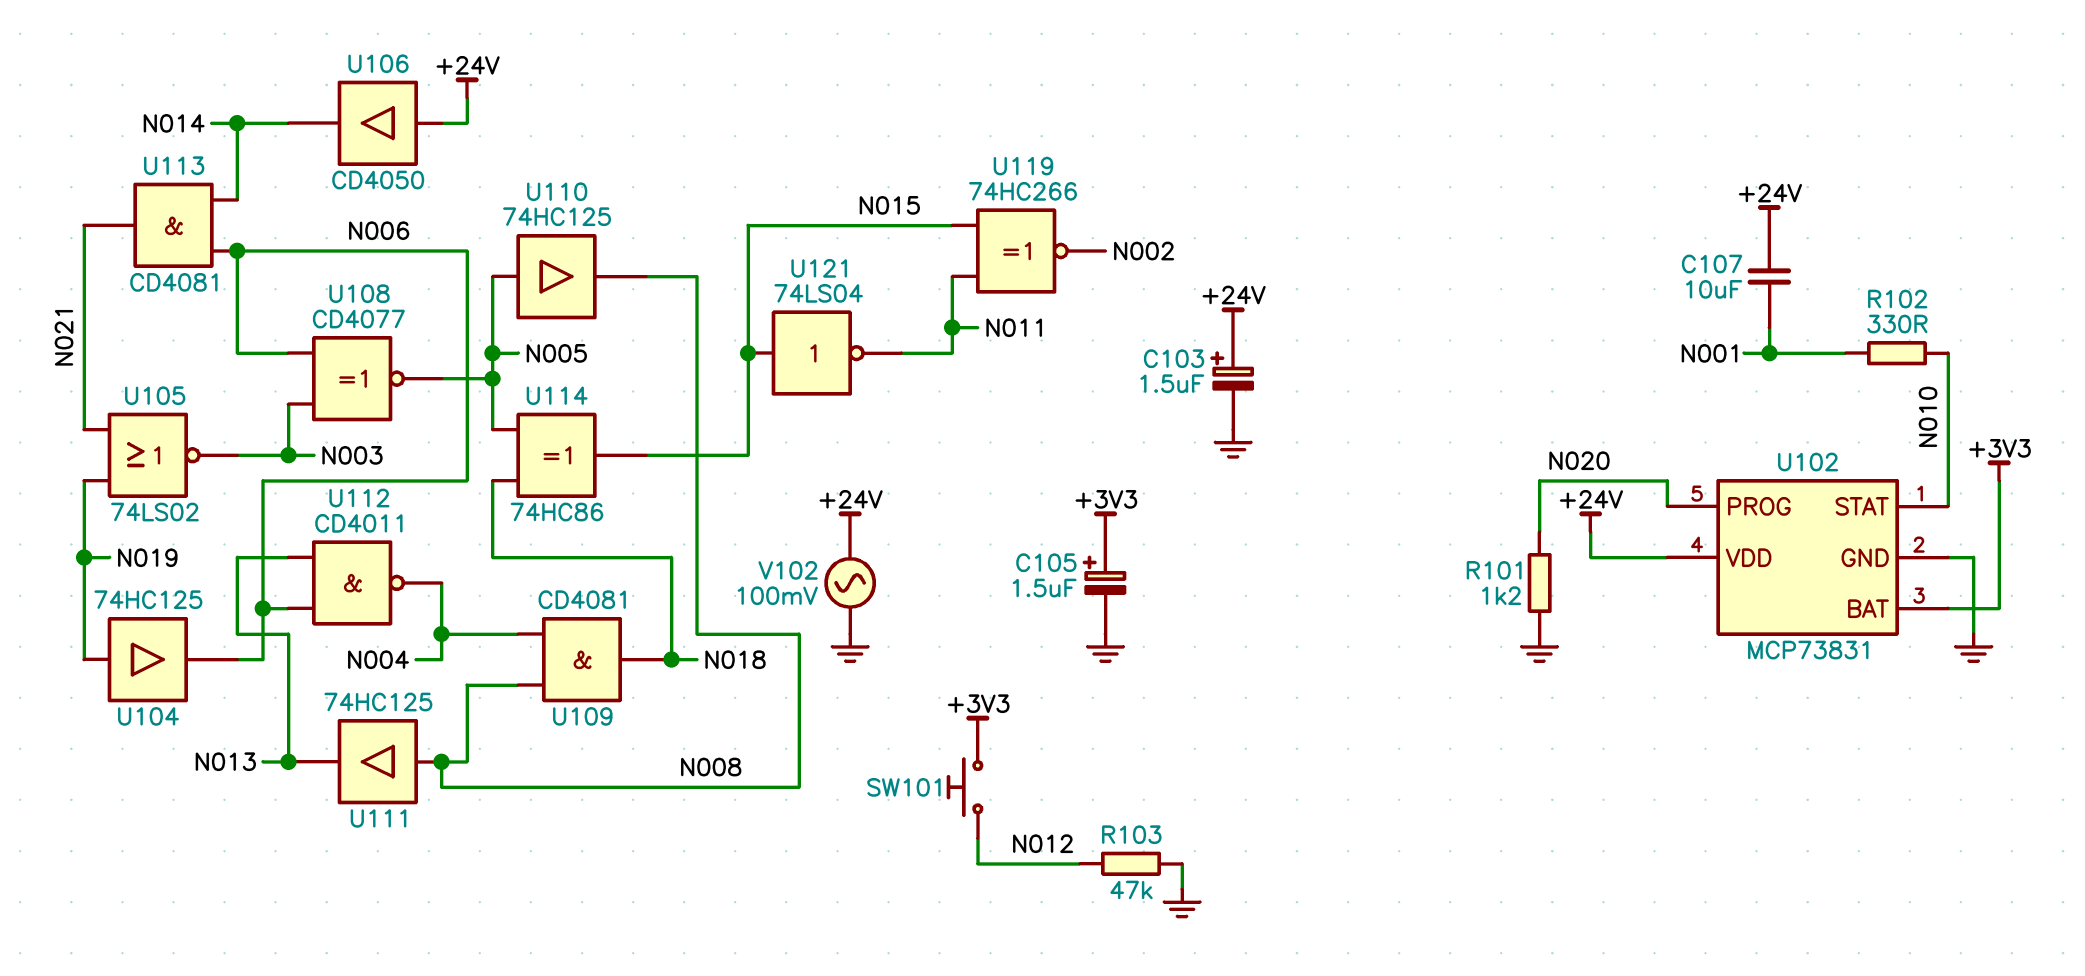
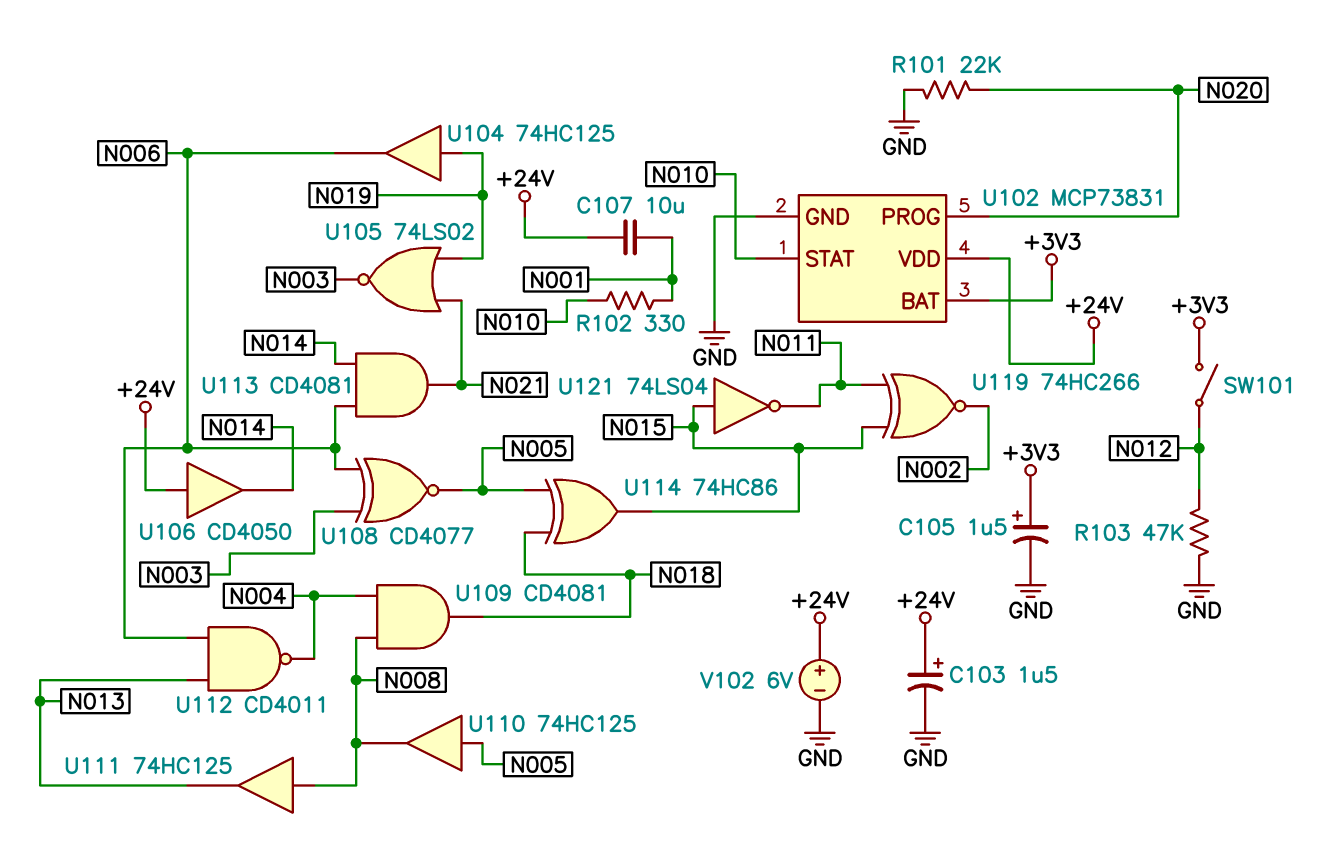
R101: 1.2k (GND, N020) -> 22k (GND, N020)
SW101: button (+3V3, N012) -> switch (+3V3, N012)
V102: AC 100mV (+24V, GND) -> 6V (plus +24V, minus GND)

